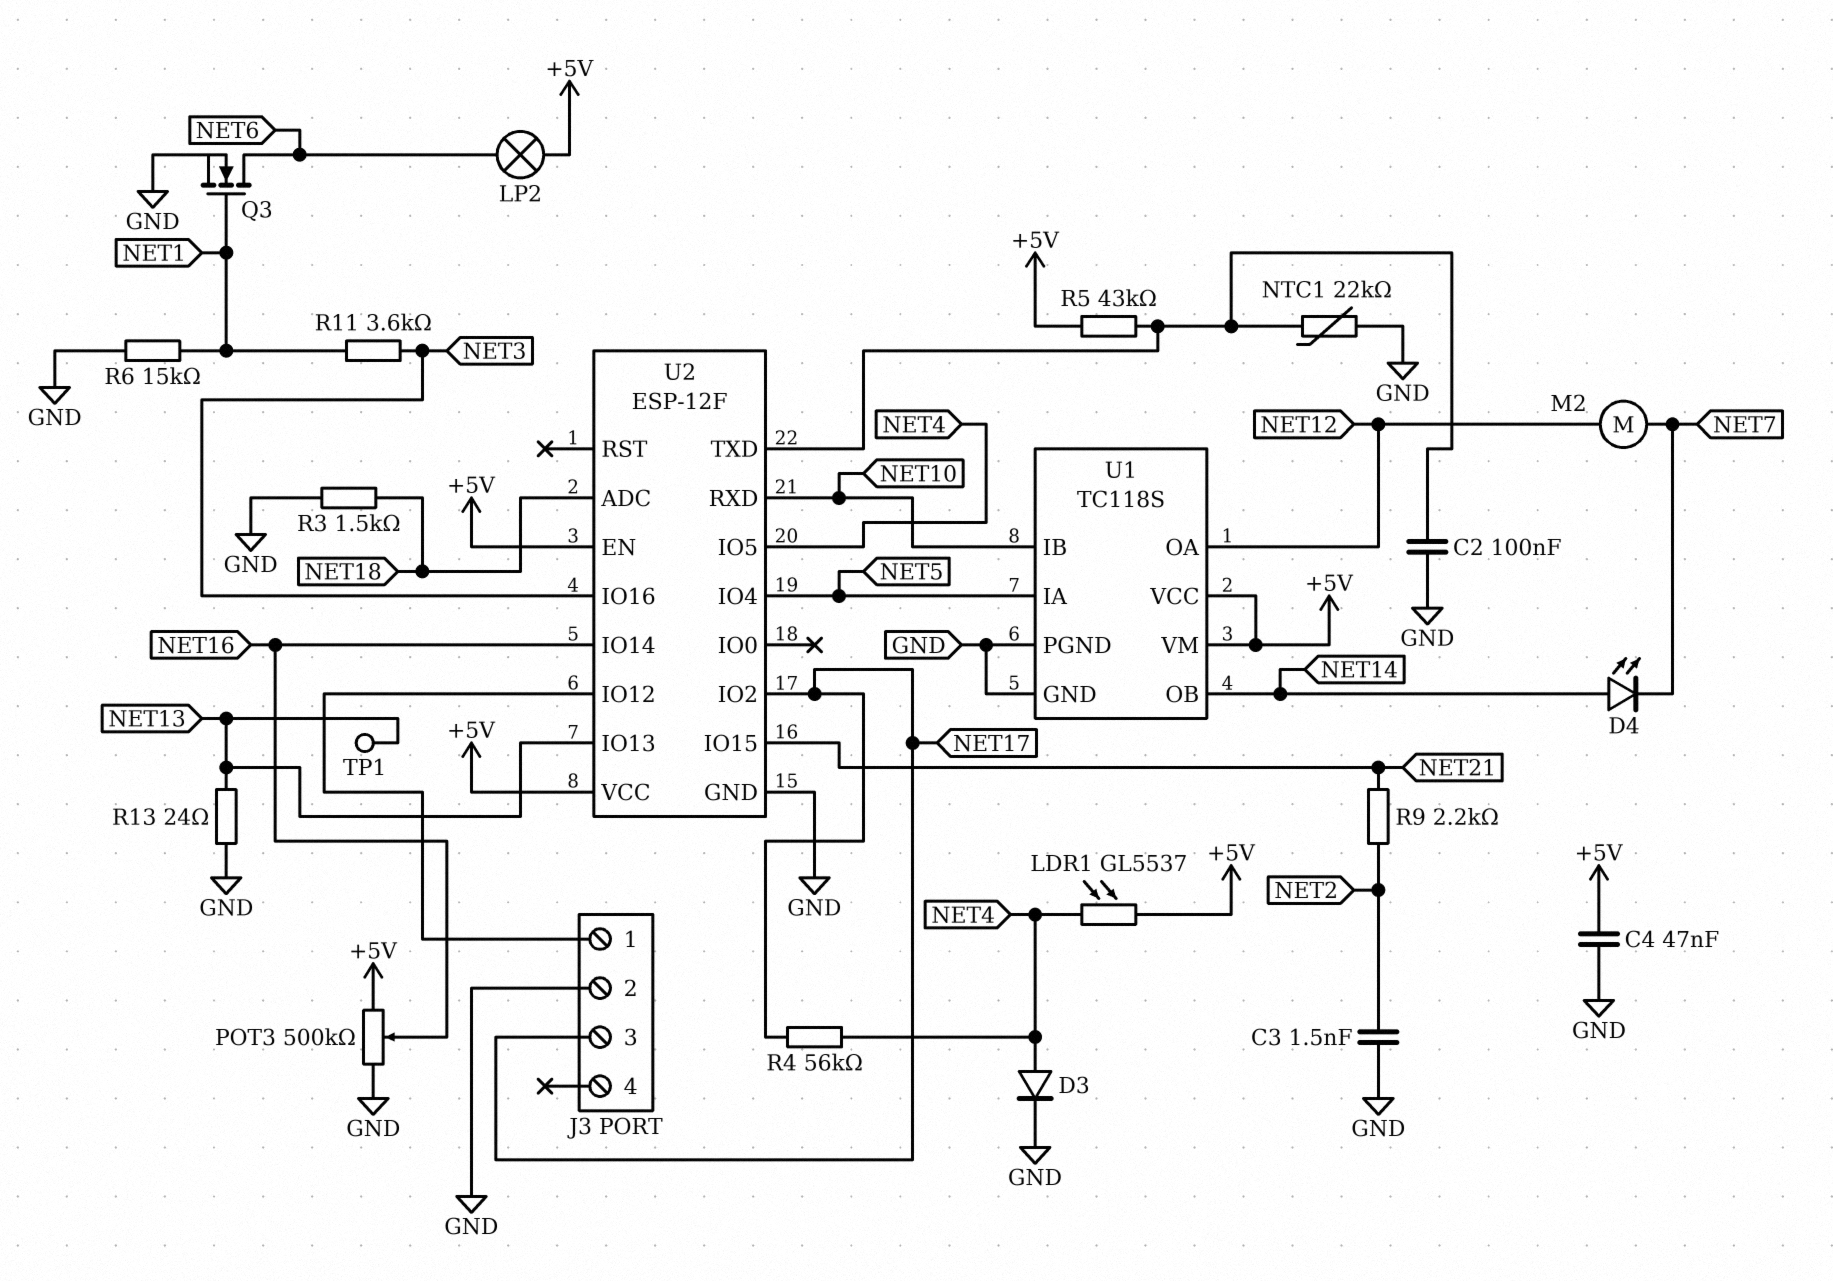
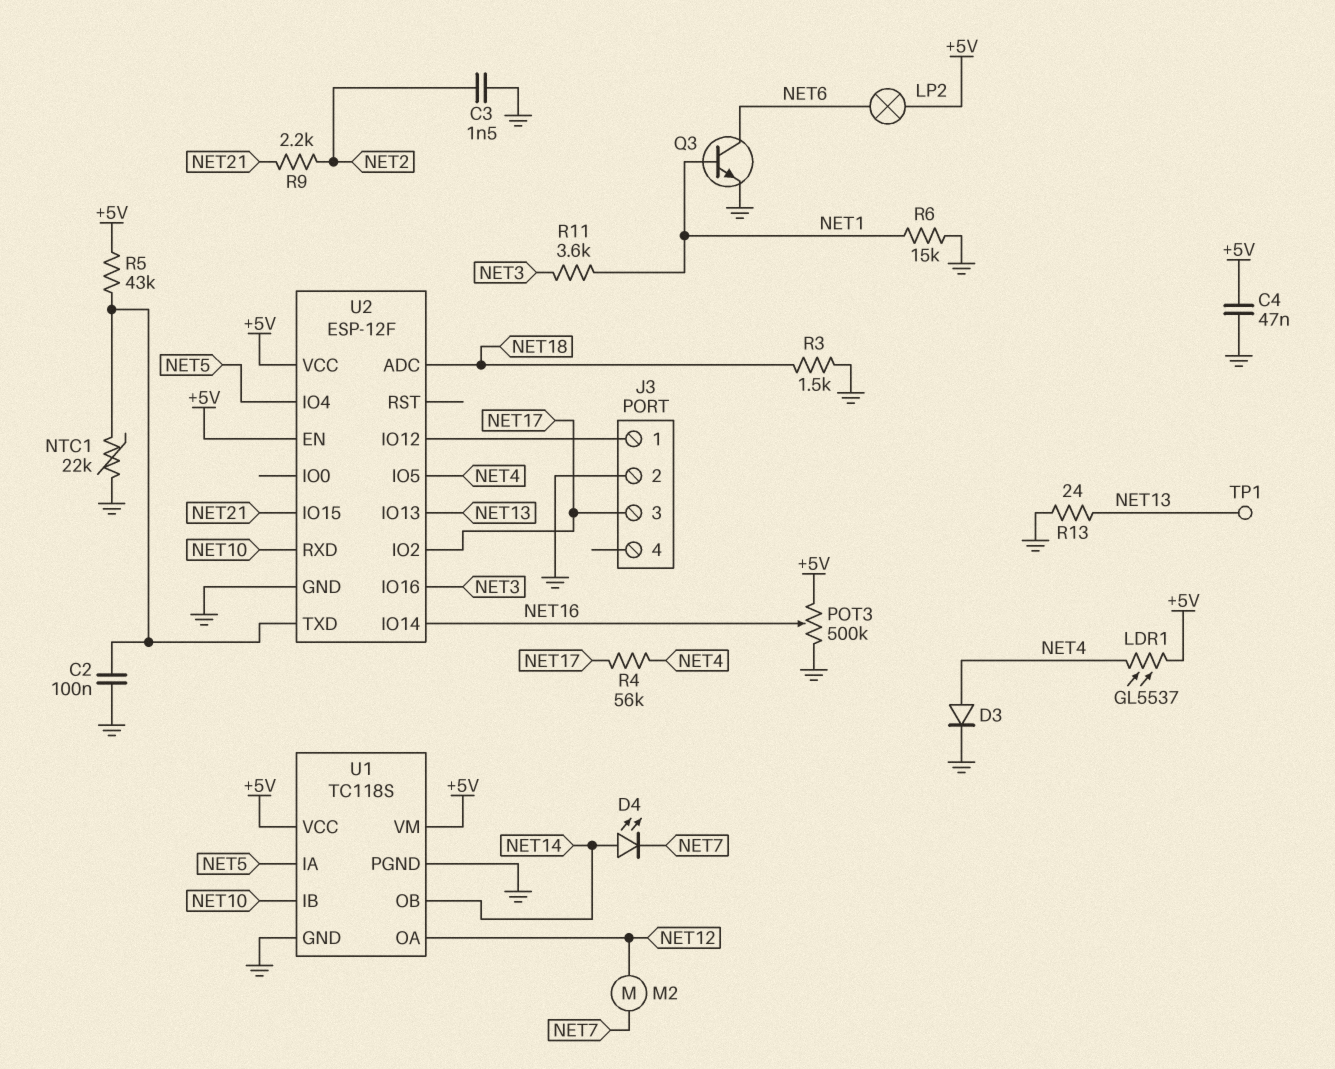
Q3: NMOS (G NET1, D NET6, S GND) -> NPN (B NET1, C NET6, E GND)

